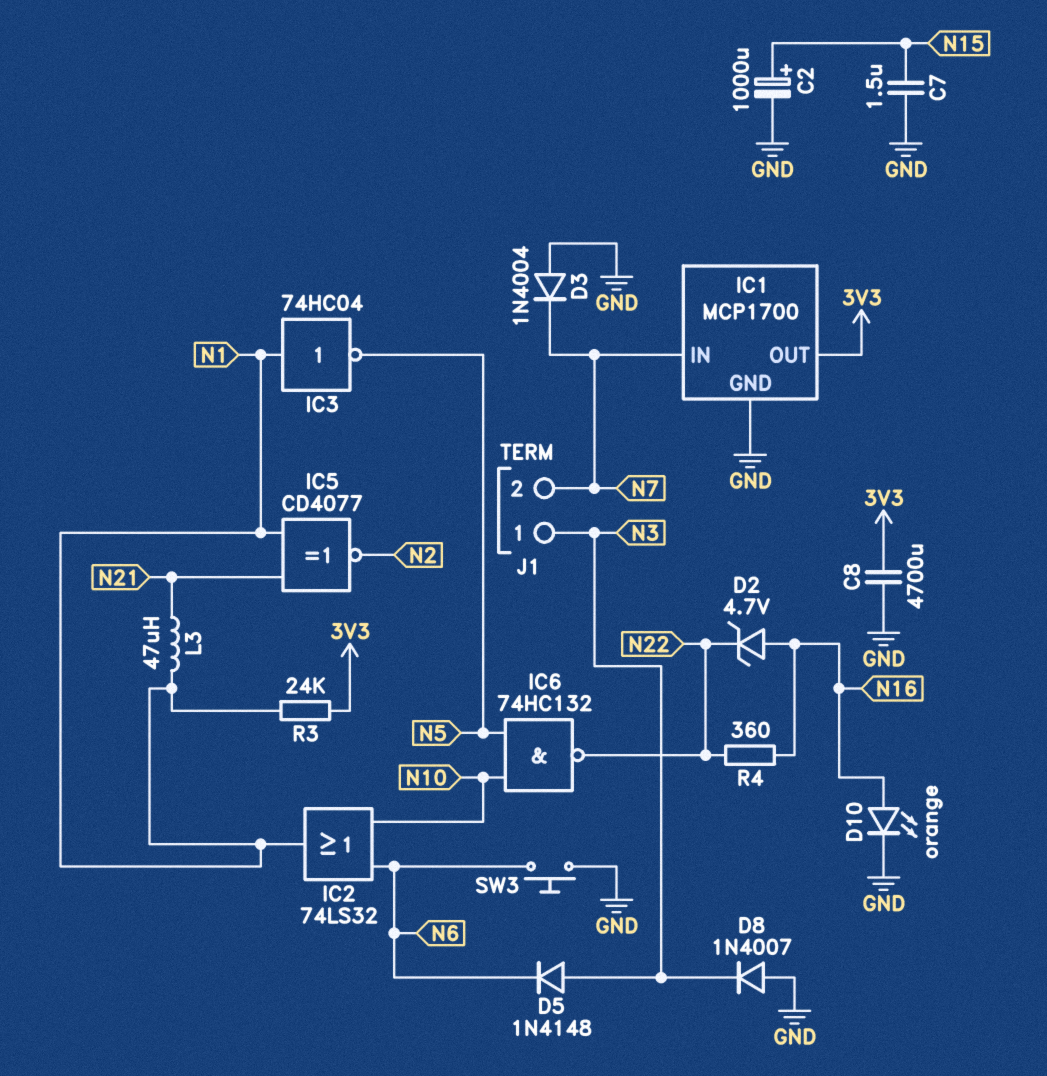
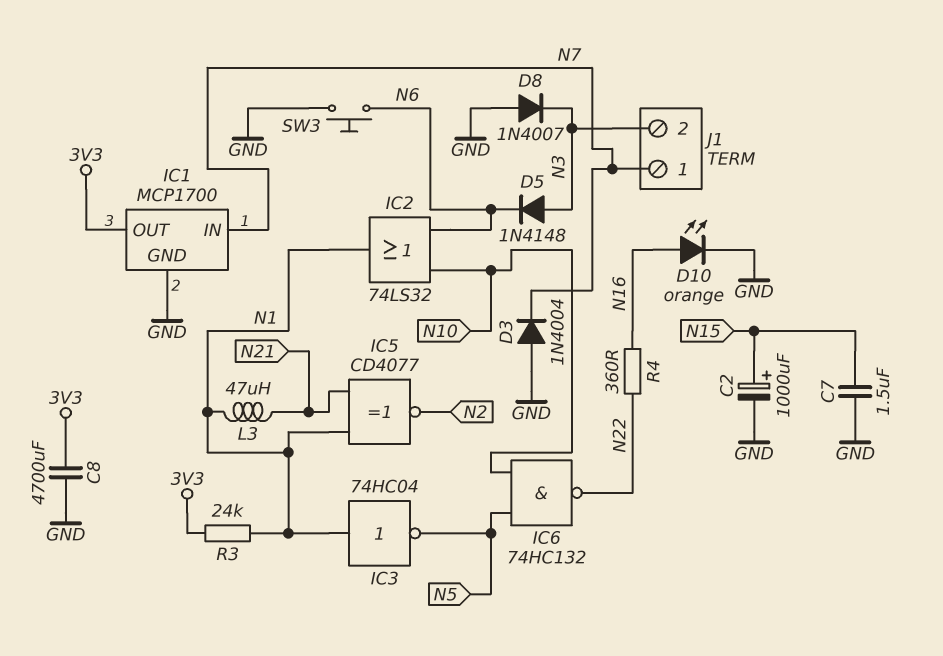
D2: zener 4.7V (A N16, K N22) -> none
J1 pin 1: N3 -> N7
J1 pin 2: N7 -> N3

